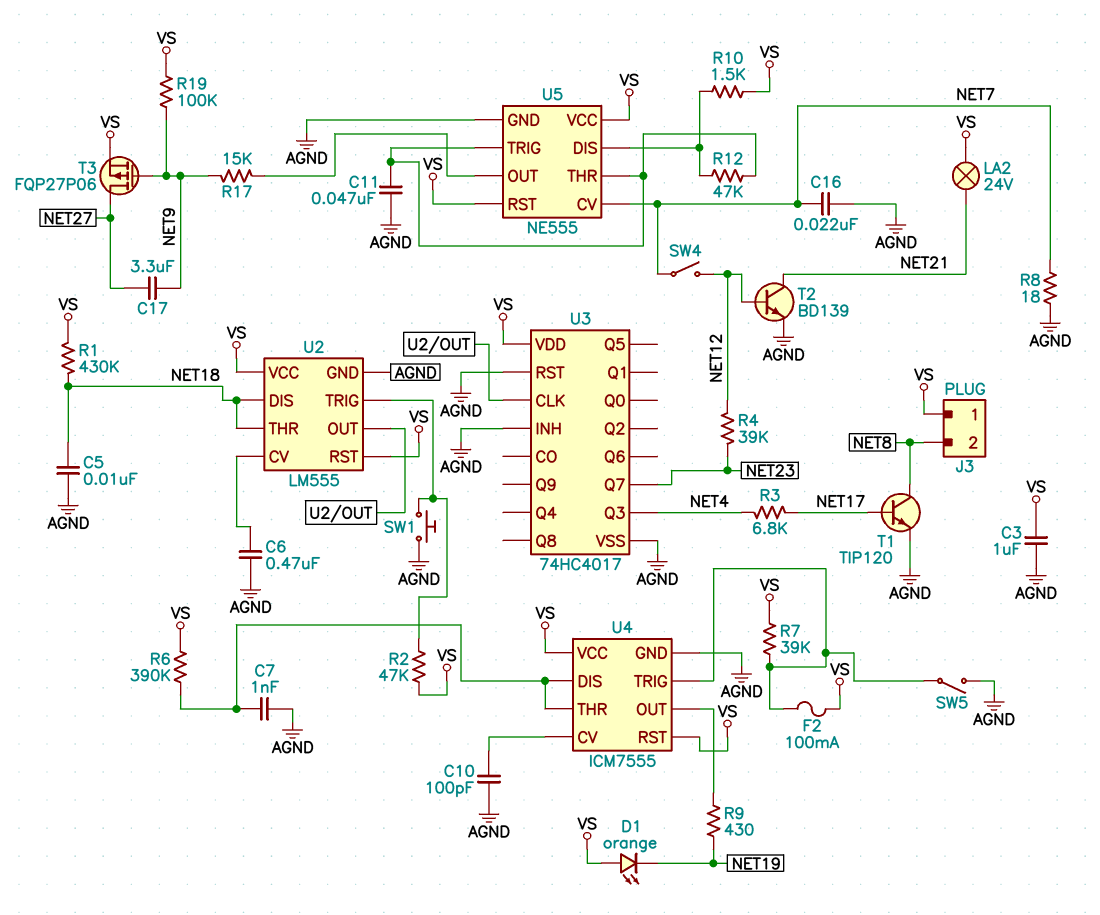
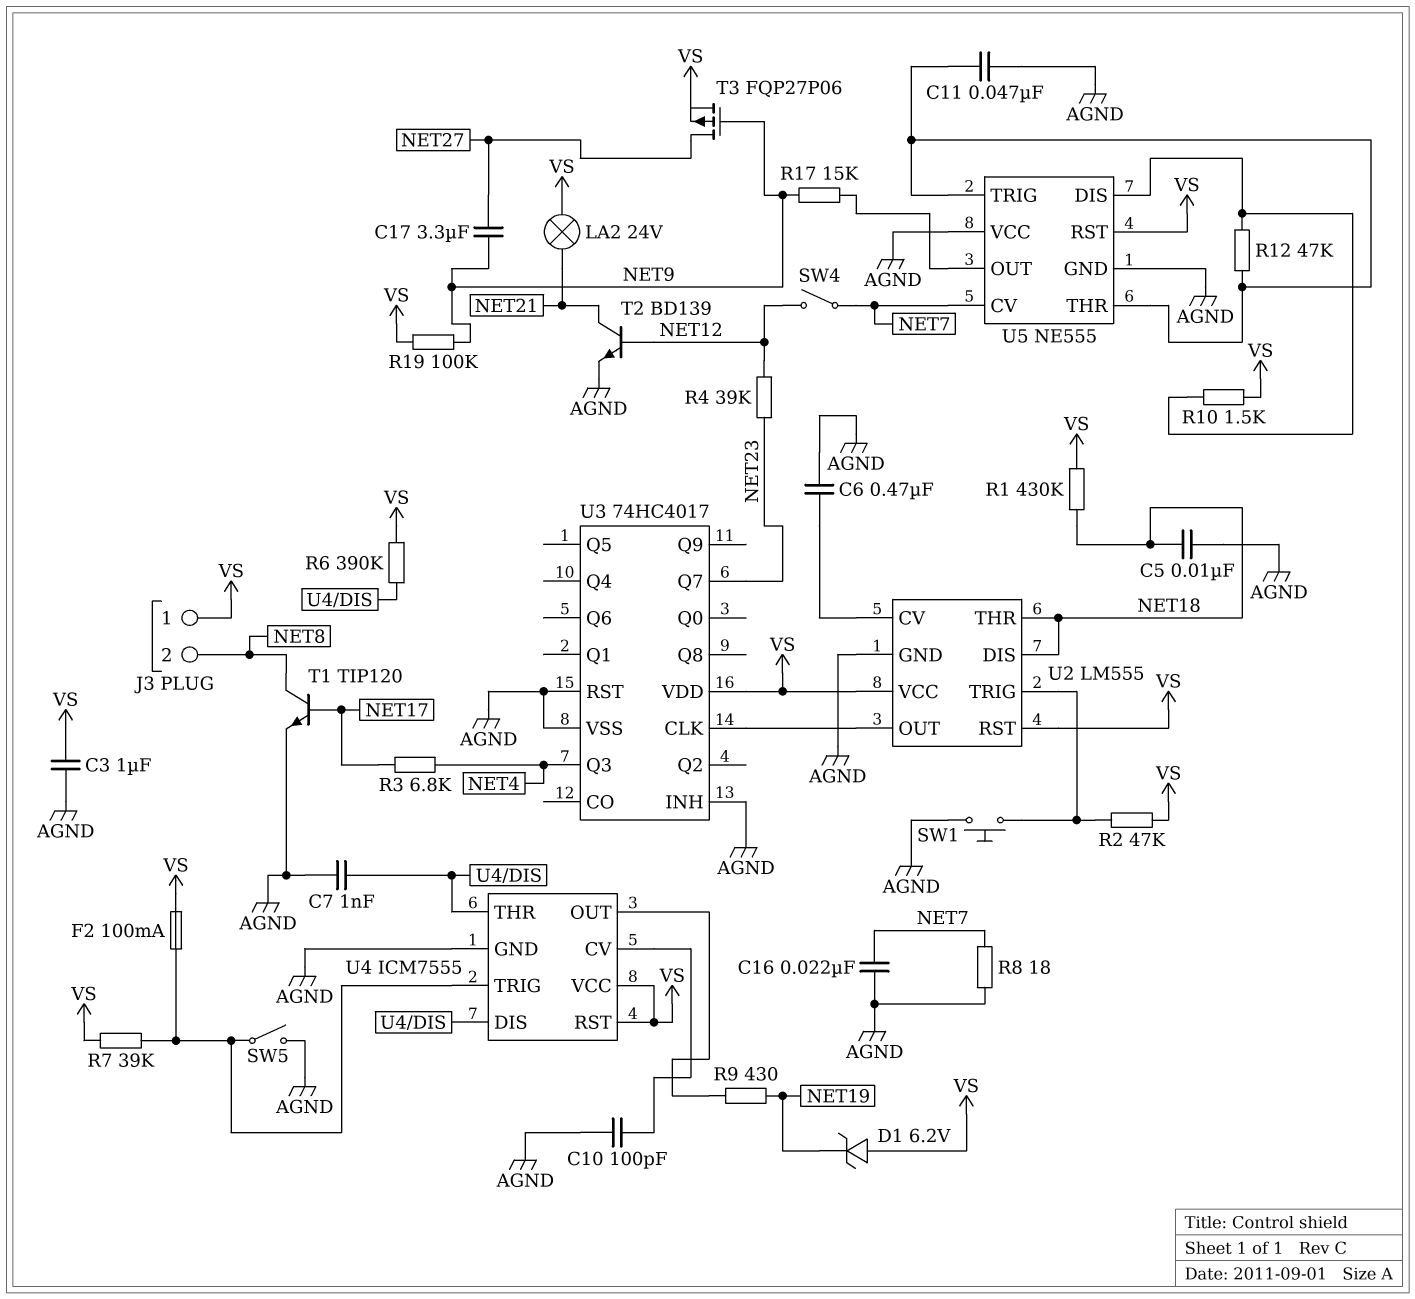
D1: LED orange (A VS, K NET19) -> zener 6.2V (A VS, K NET19)
U5 pin VCC: VS -> AGND

